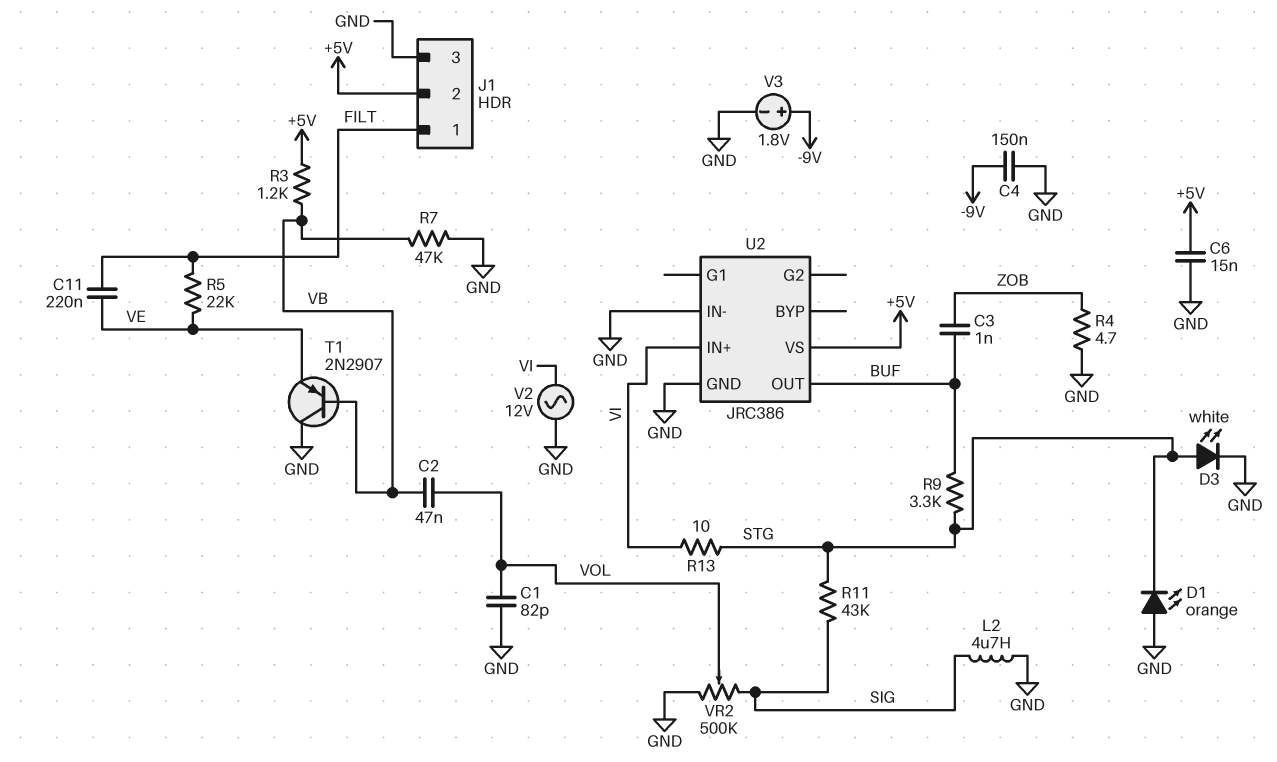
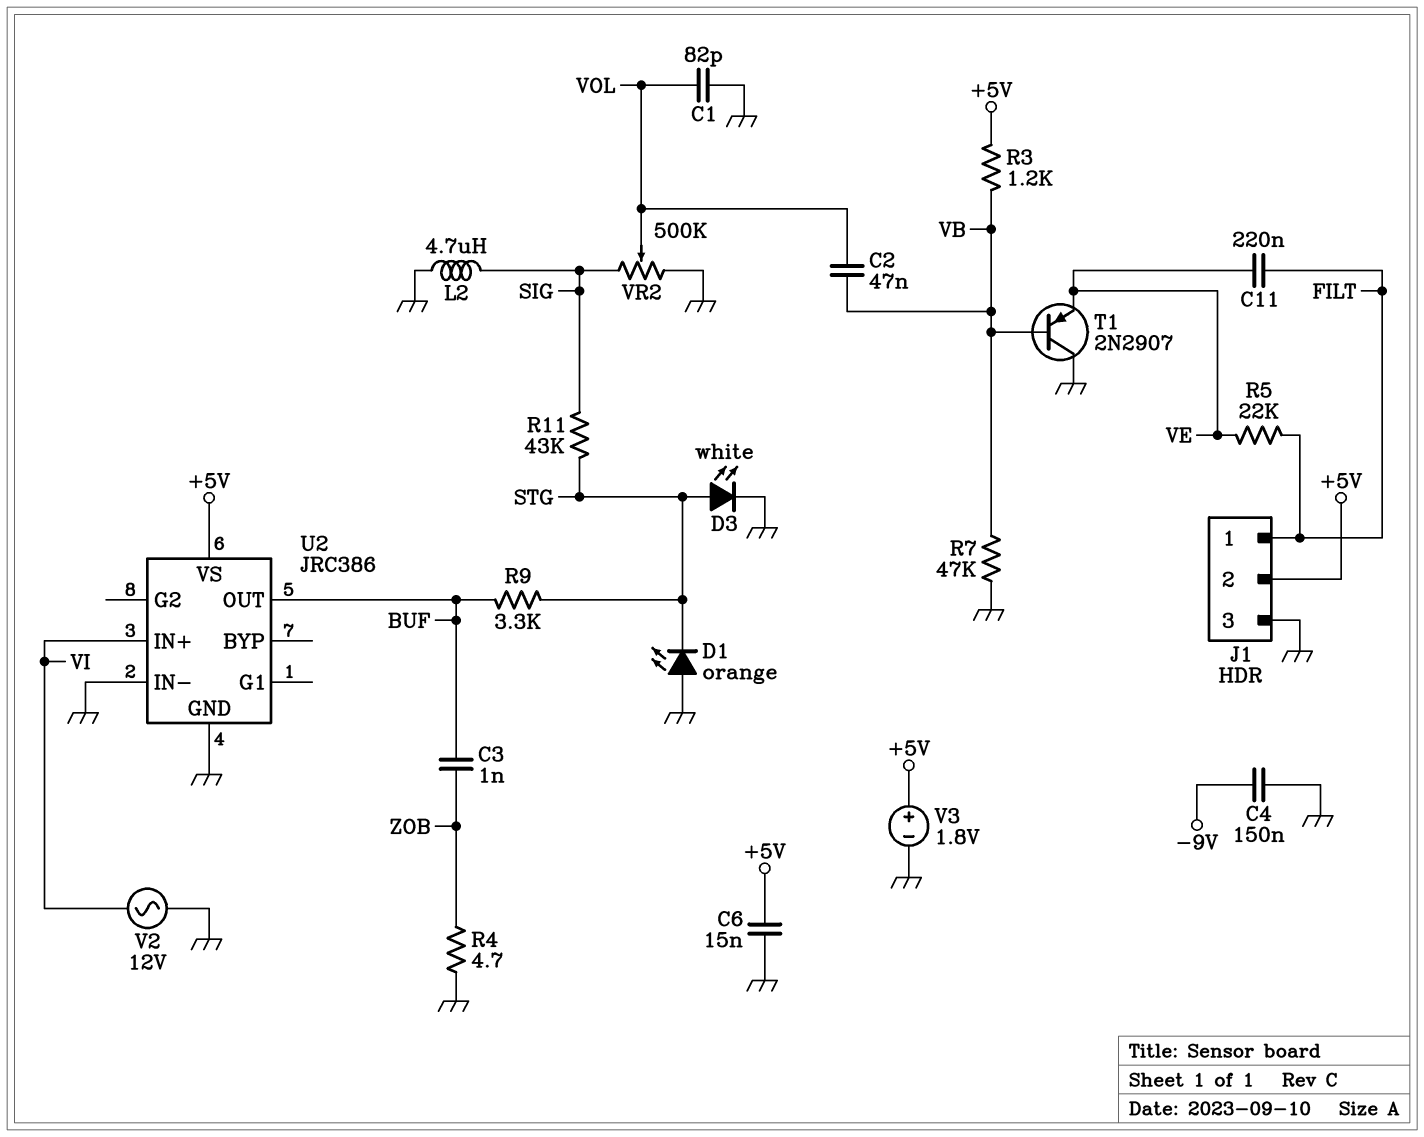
R13: 10 (STG, VI) -> none
V3: 1.8V (plus -9V, minus GND) -> 1.8V (plus +5V, minus GND)

